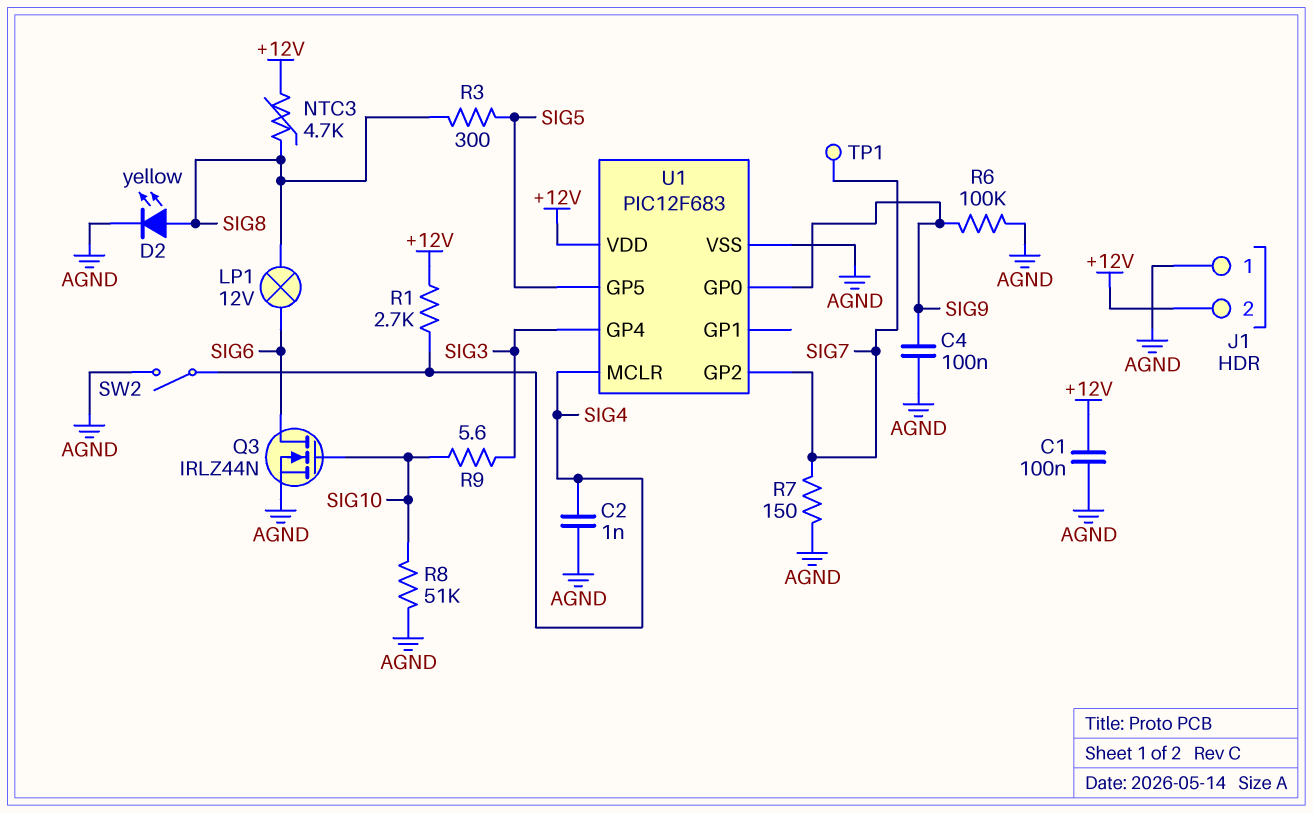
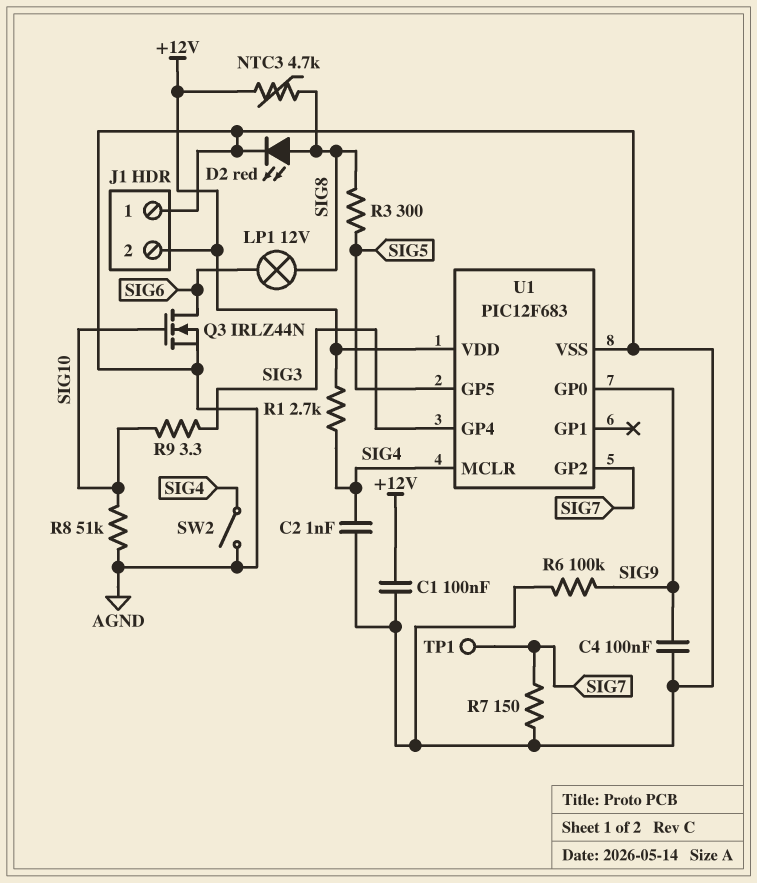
D2: LED yellow (A SIG8, K AGND) -> LED red (A SIG8, K AGND)
R9: 5.6 (SIG3, SIG10) -> 3.3 (SIG3, SIG10)

